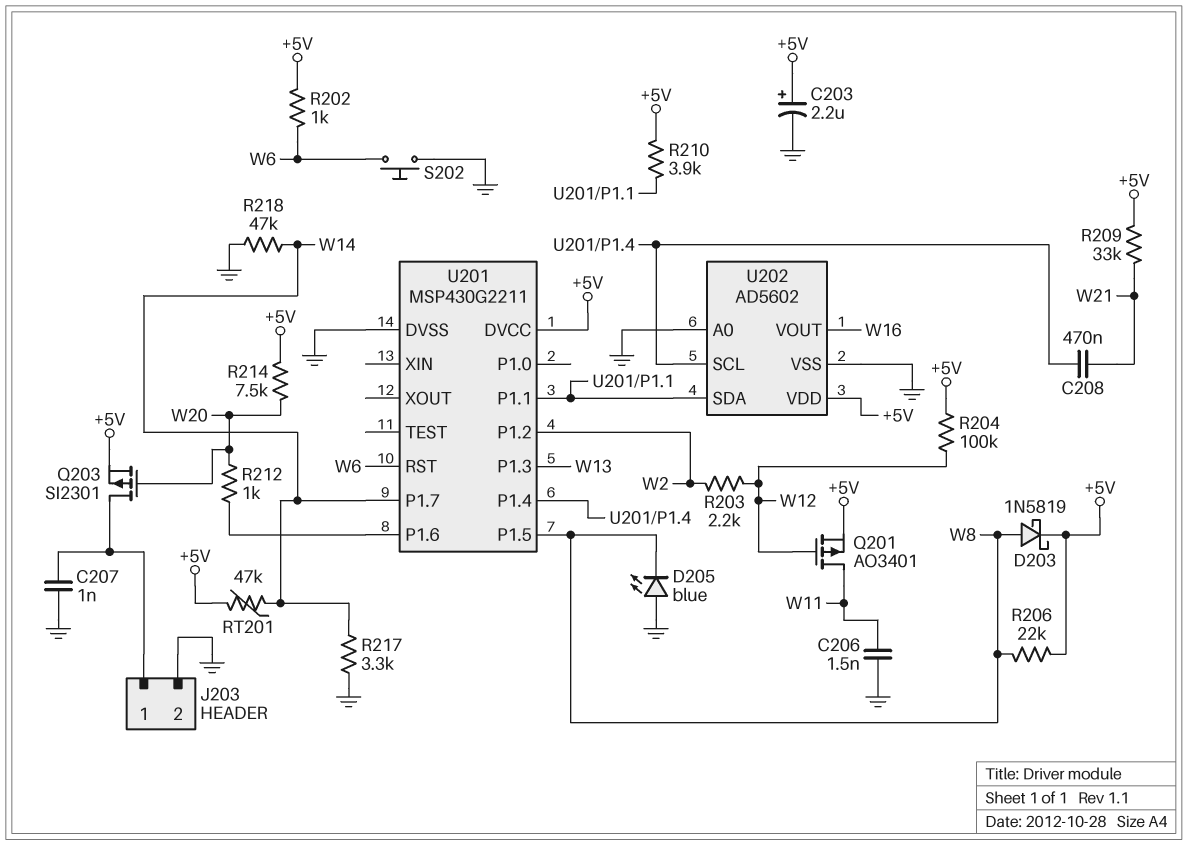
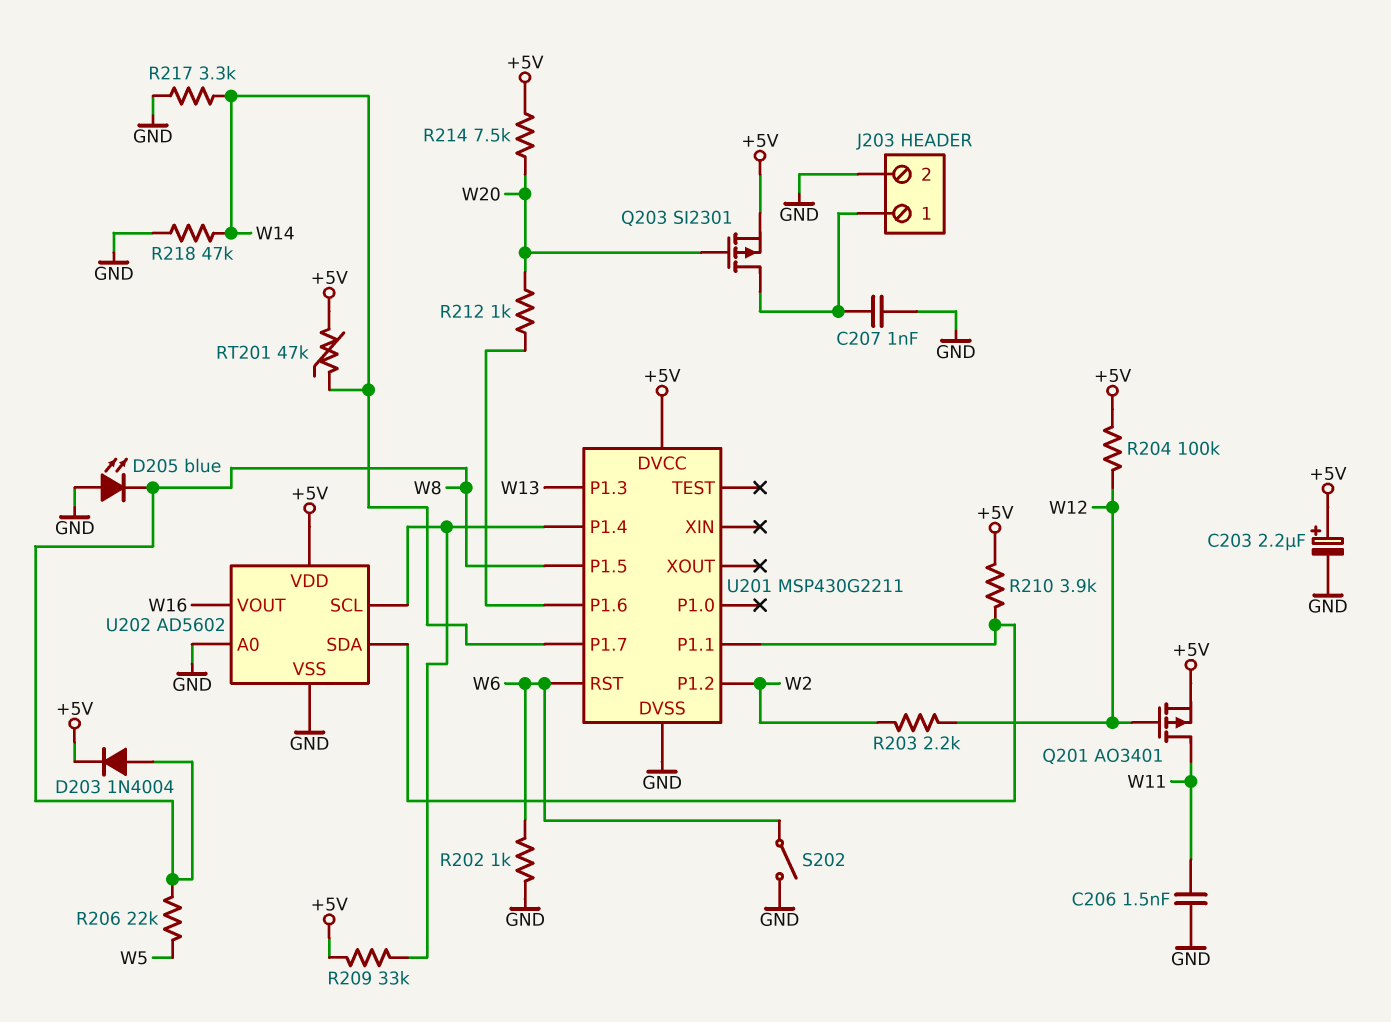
C208: 470nF (U201/P1.4, W21) -> none
D203: schottky 1N5819 (A W8, K +5V) -> diode 1N4004 (A W8, K +5V)
R202: 1k (+5V, W6) -> 1k (GND, W6)
R206: 22k (+5V, W8) -> 22k (W5, W8)
R209: 33k (+5V, W21) -> 33k (+5V, U201/P1.4)
S202: button (GND, W6) -> switch (GND, W6)

